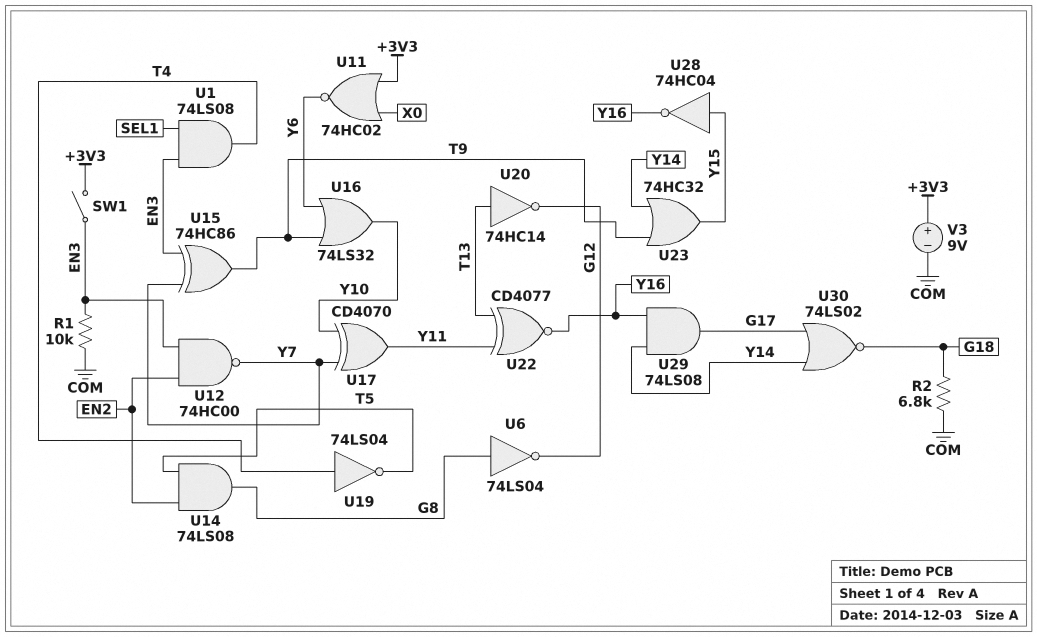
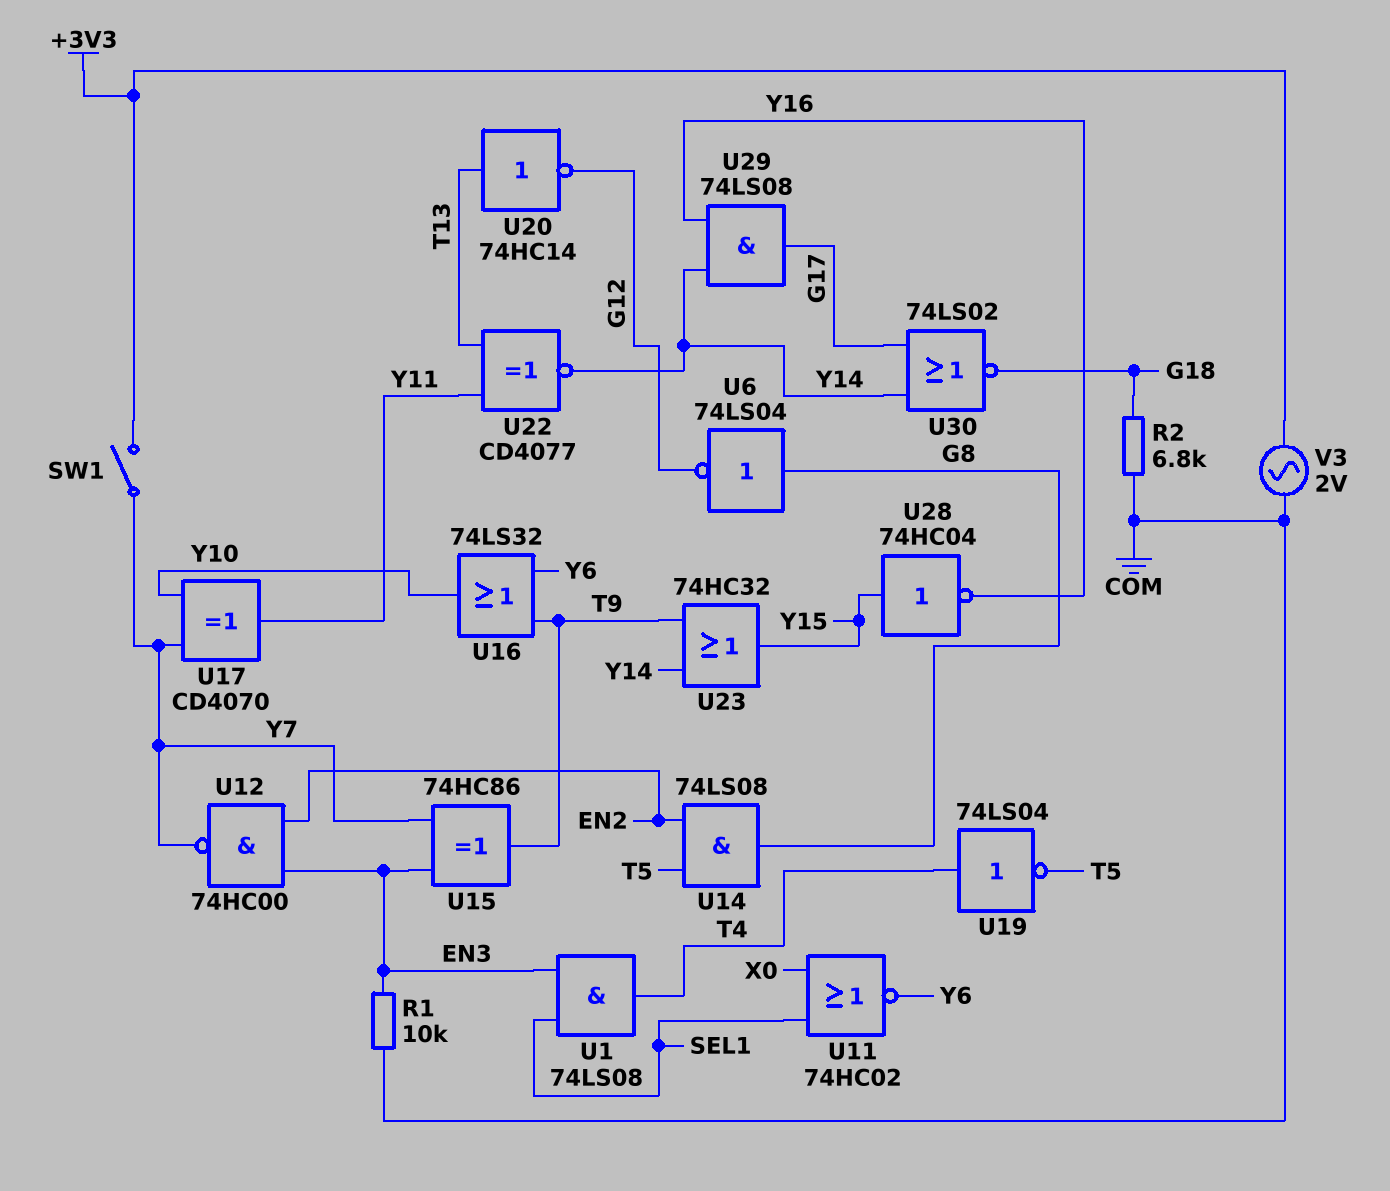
SW1: switch (+3V3, EN3) -> switch (+3V3, Y7)
U11: NOR 74HC02 (in +3V3, in X0, out Y6) -> NOR 74HC02 (in SEL1, in X0, out Y6)
U22: XNOR CD4077 (in T13, in Y11, out Y16) -> XNOR CD4077 (in T13, in Y11, out Y14)
V3: 9V (plus +3V3, minus COM) -> AC 2V (+3V3, COM)

